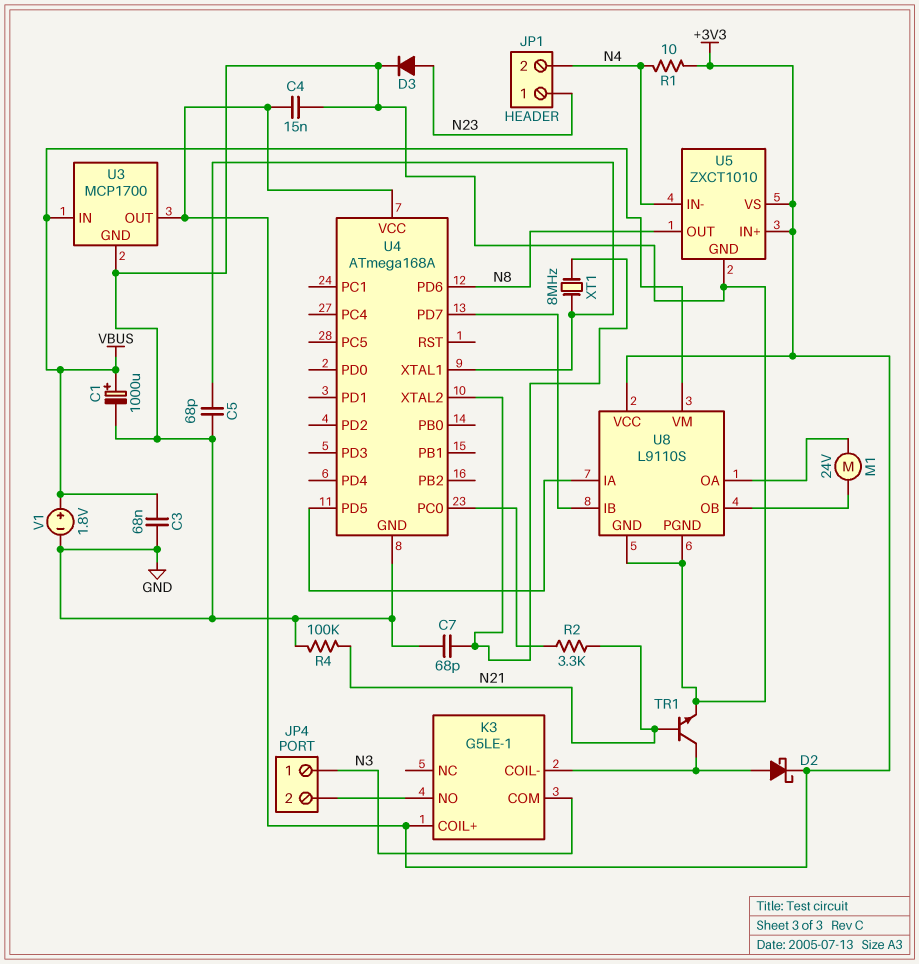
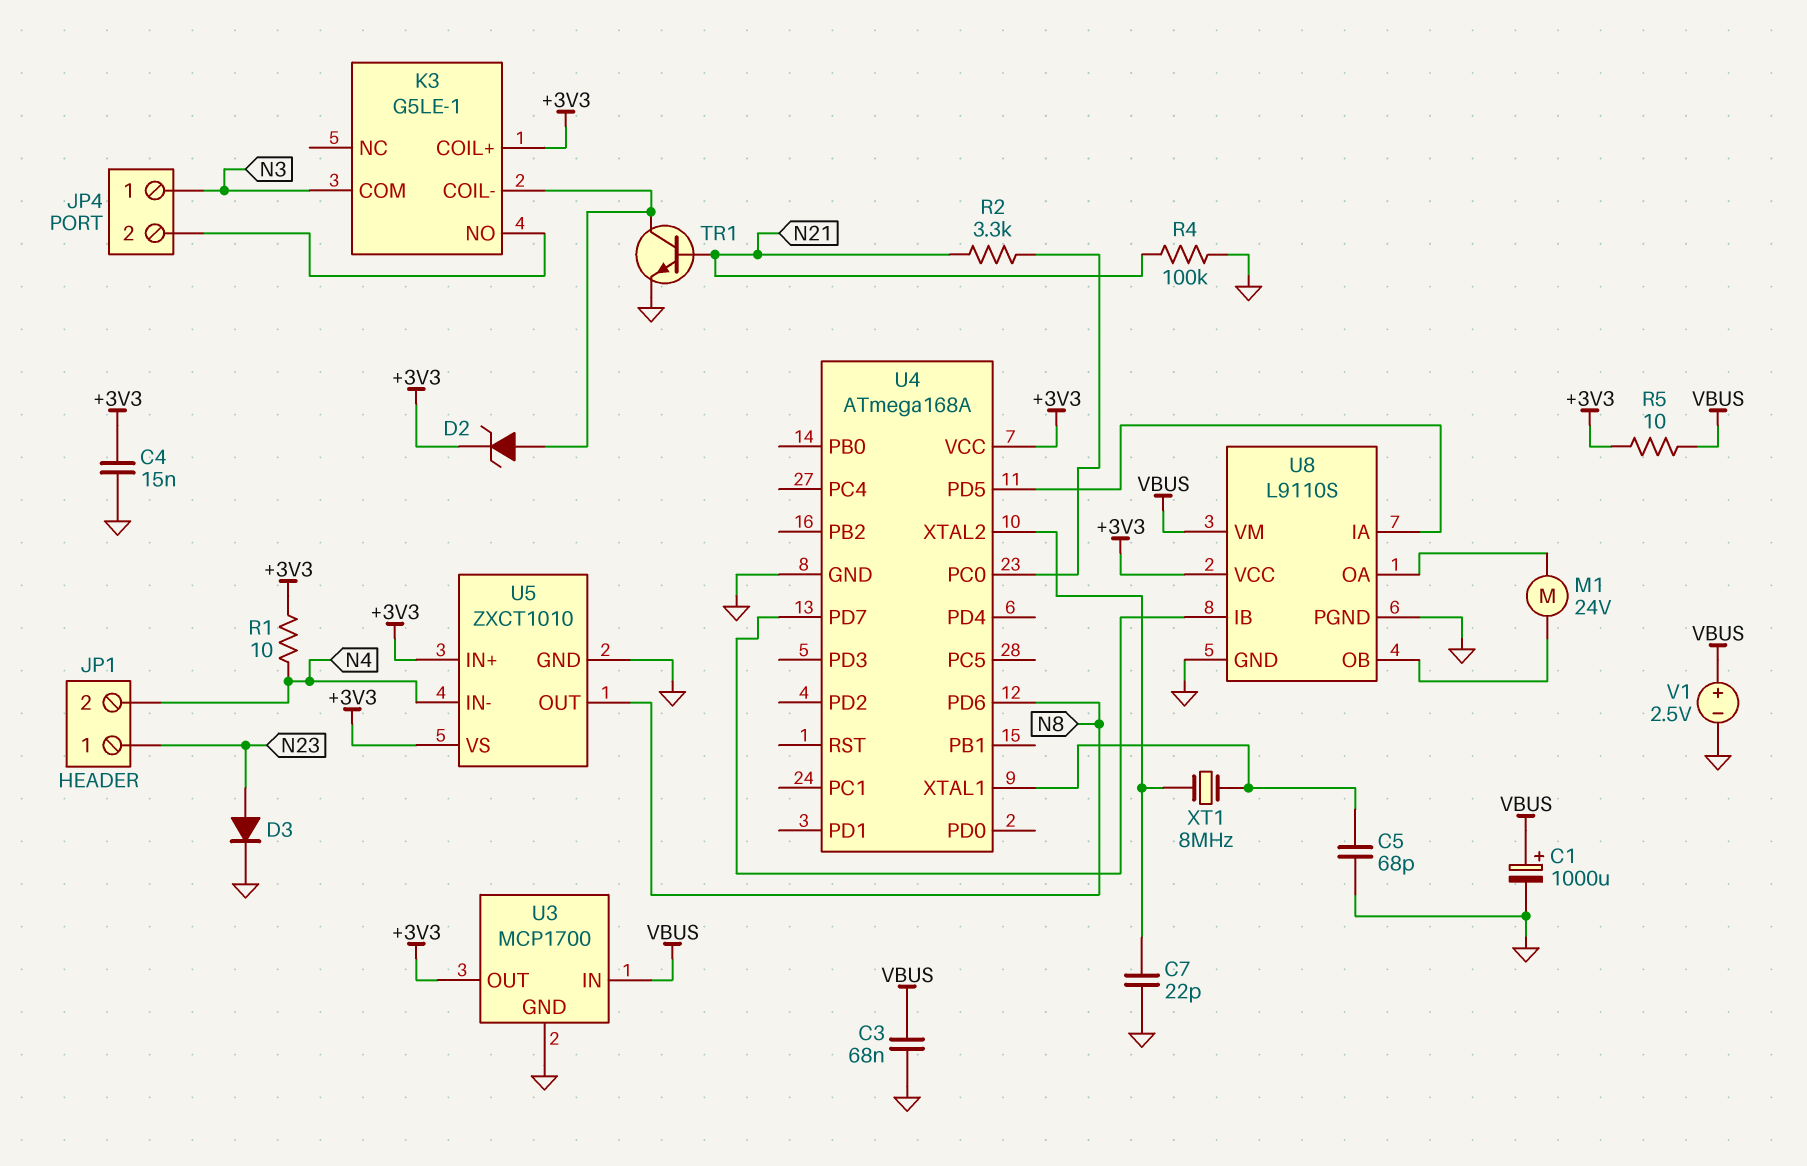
C7: 68pF (GND, U4/XTAL2) -> 22pF (GND, U4/XTAL2)
D2: schottky (A K3/COIL-, K +3V3) -> zener (A K3/COIL-, K +3V3)
R5: none -> 10 (+3V3, VBUS)
V1: 1.8V (plus VBUS, minus GND) -> 2.5V (plus VBUS, minus GND)

